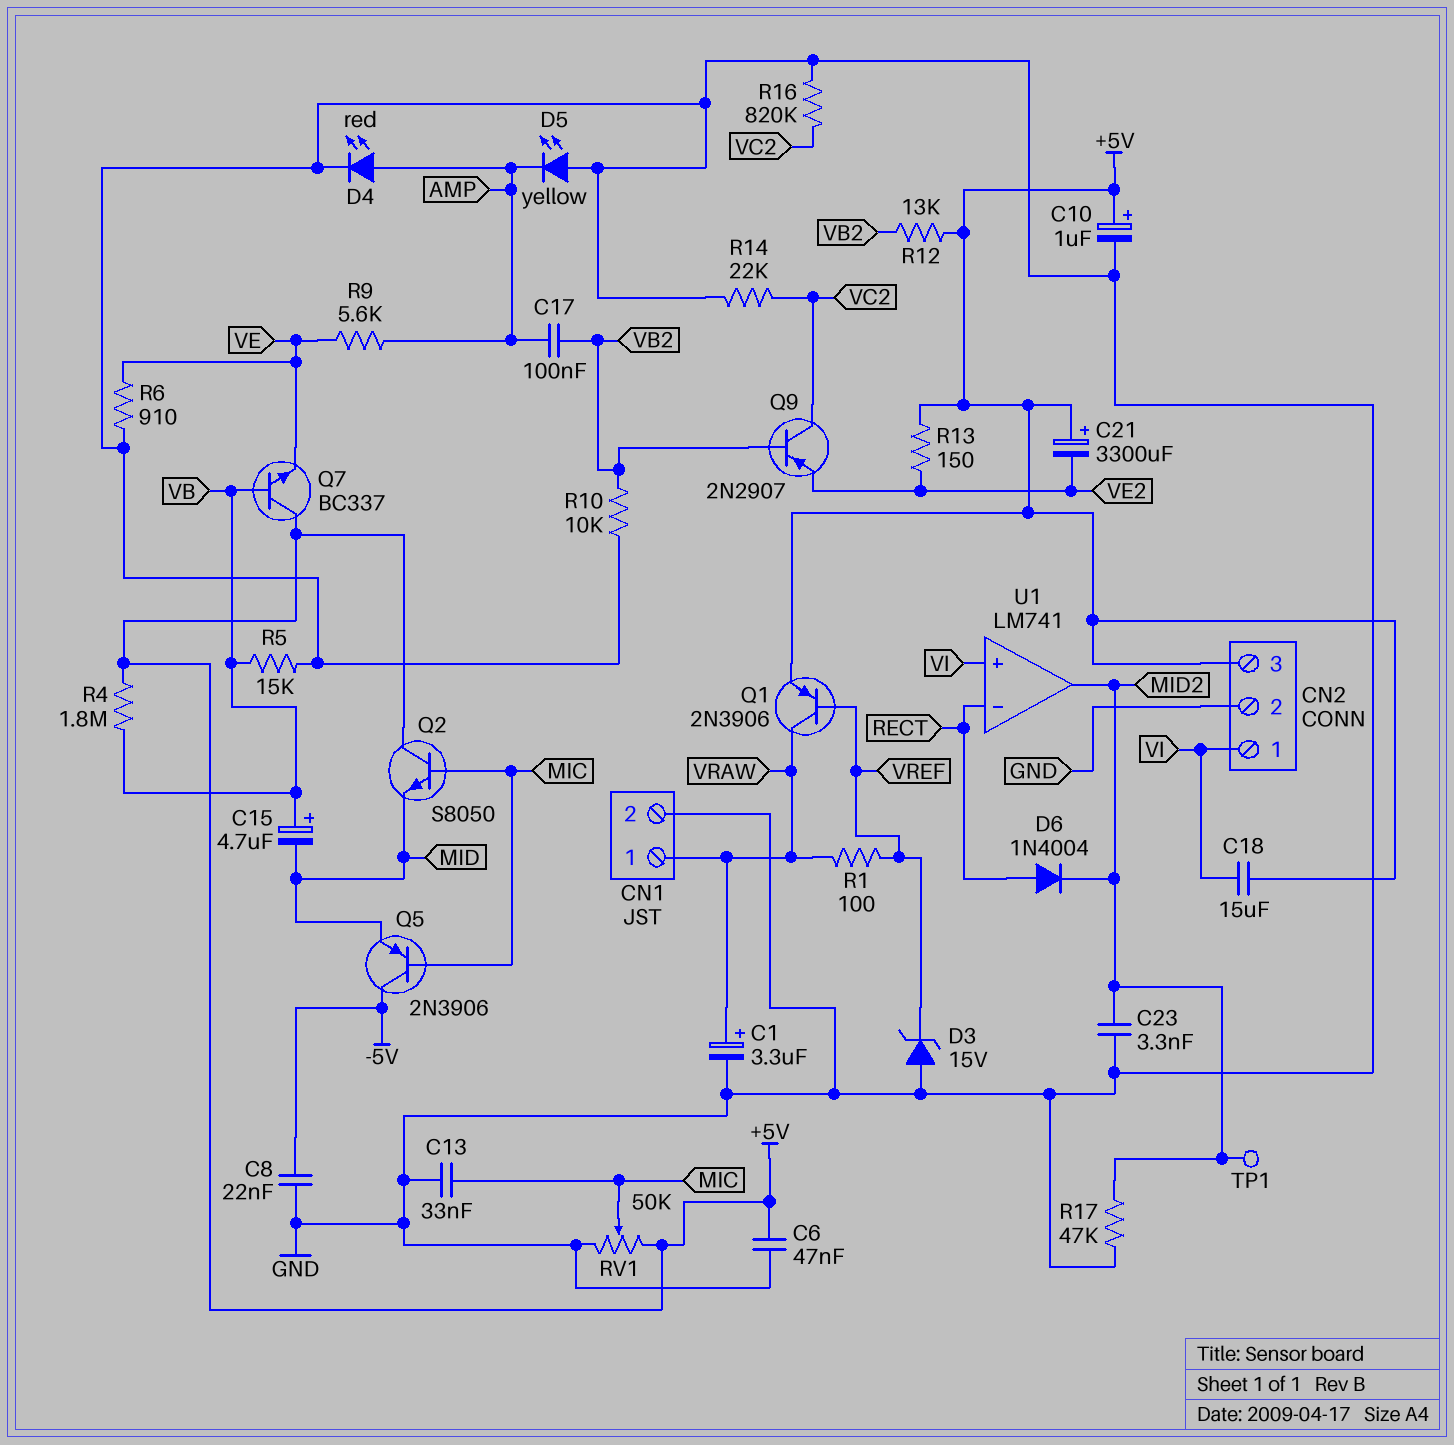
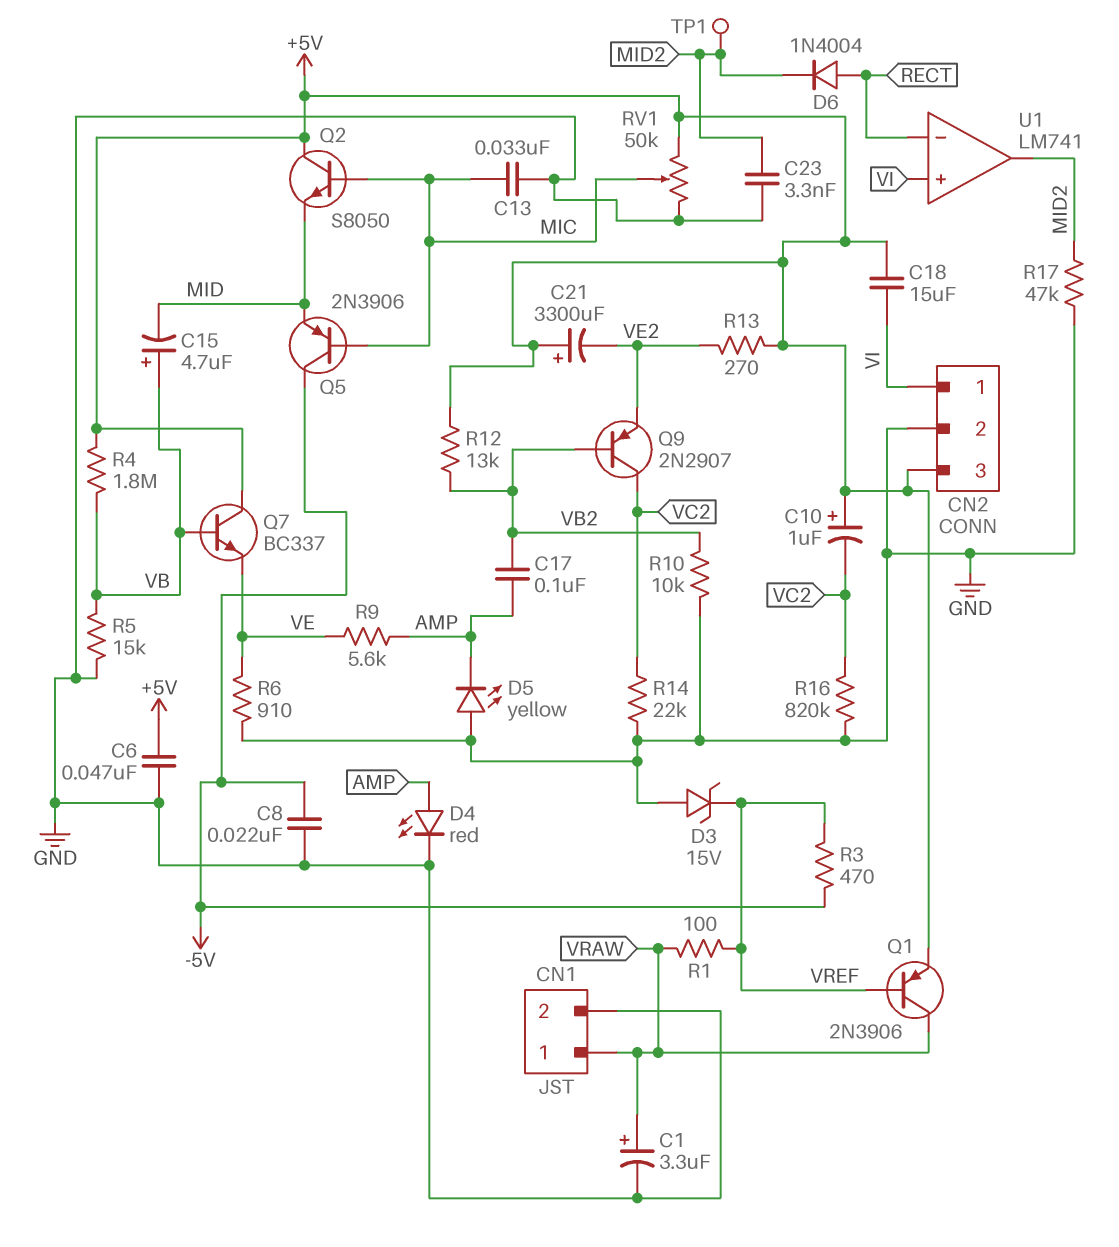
C10: 1uF (plus +5V, minus GND) -> 1uF (plus +5V, minus VC2)
R3: none -> 470 (-5V, VREF)
R13: 150 (+5V, VE2) -> 270 (+5V, VE2)

